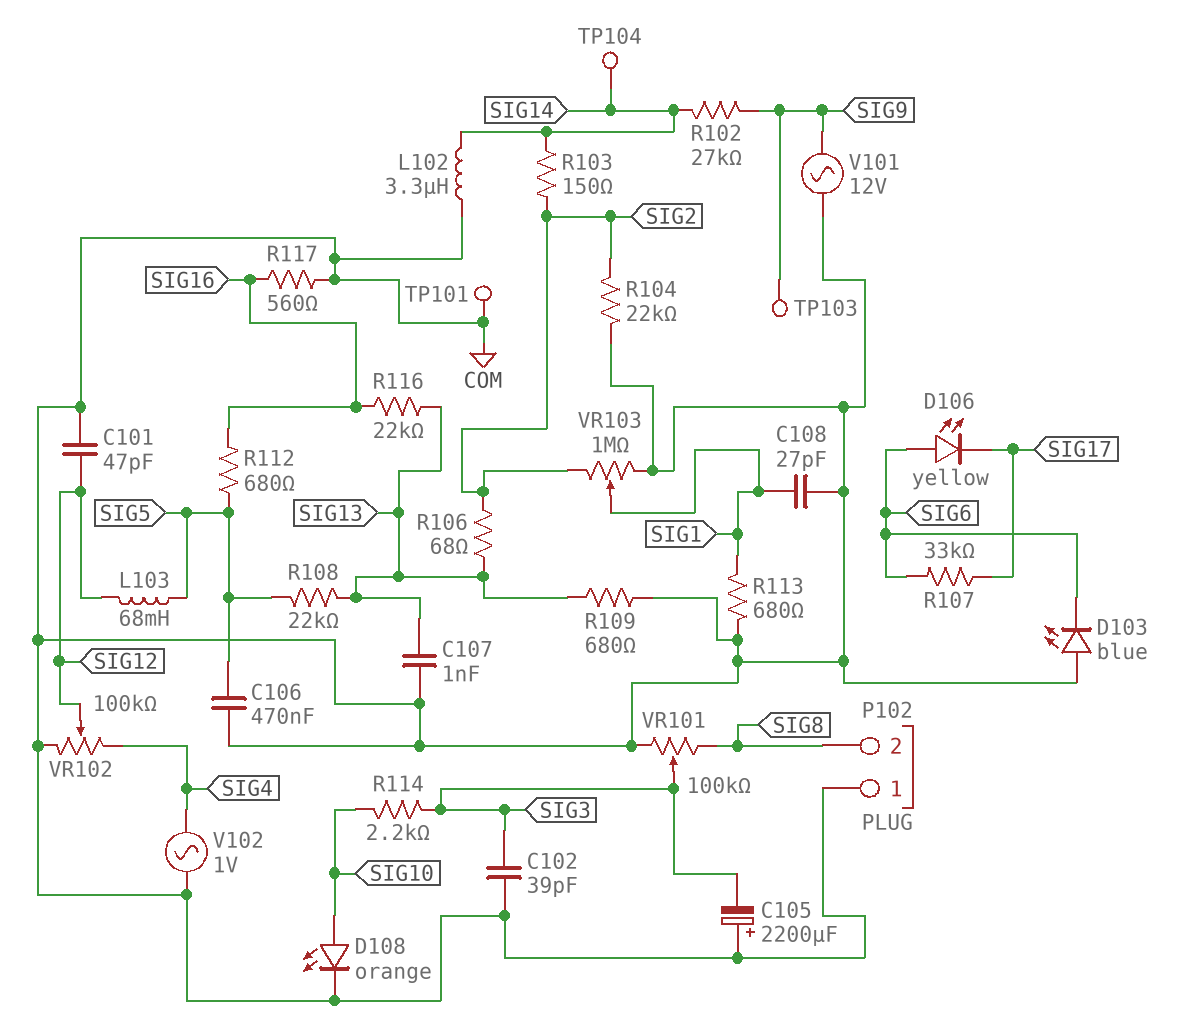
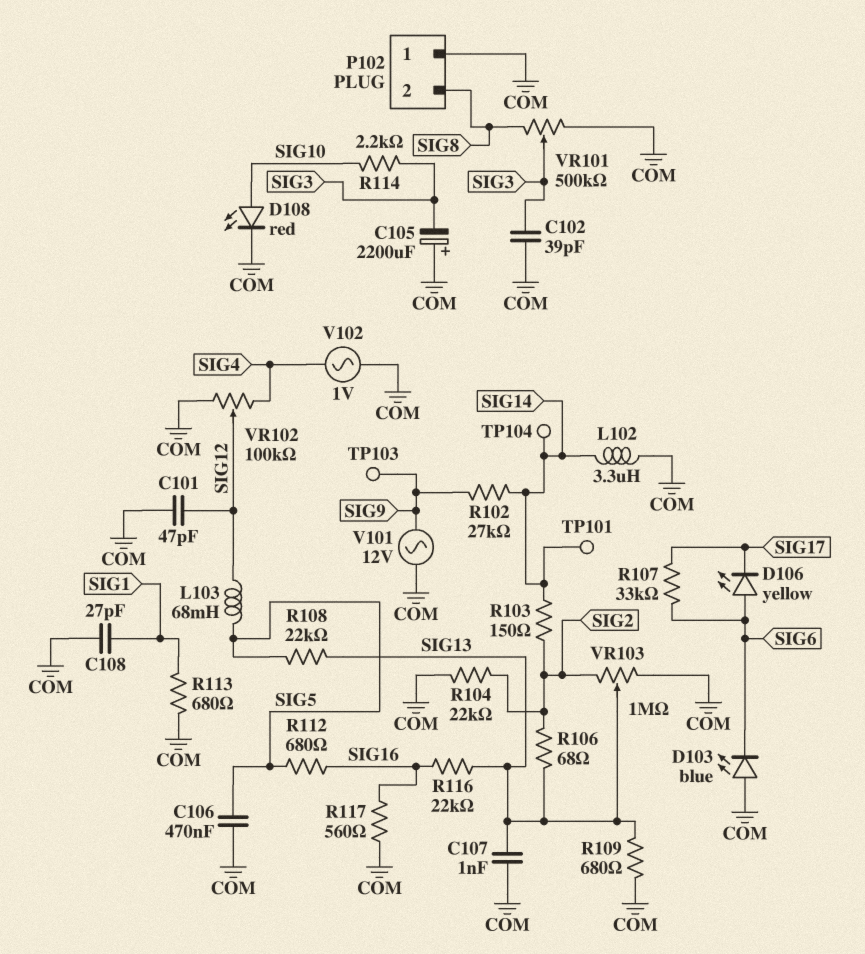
D108: LED orange (A SIG10, K COM) -> LED red (A SIG10, K COM)
TP101: test point (COM) -> test point (SIG14)
VR101: 100k (COM, SIG8, wiper SIG3) -> 500k (COM, SIG8, wiper SIG3)
VR103: 1M (COM, SIG2, wiper SIG1) -> 1M (COM, SIG2, wiper SIG13)

